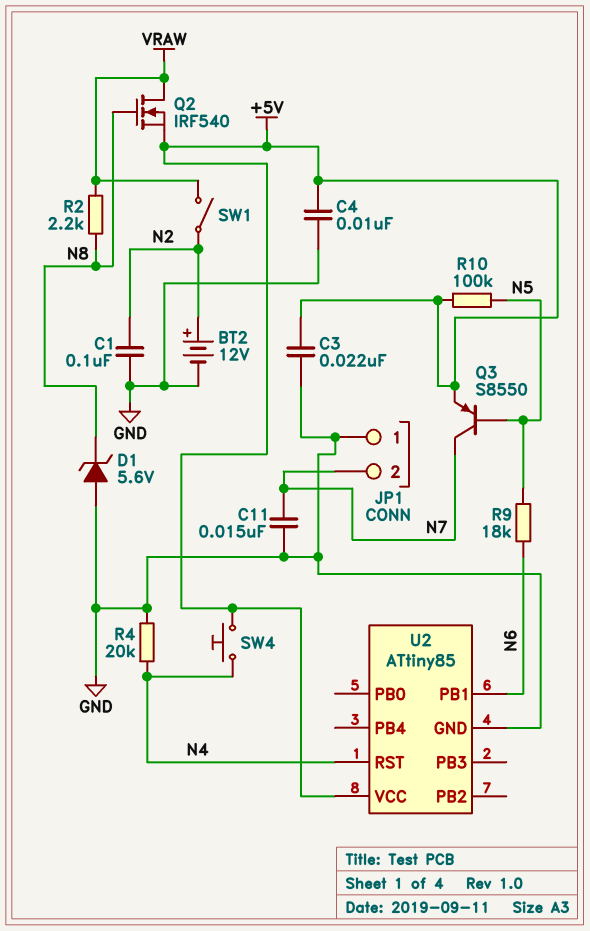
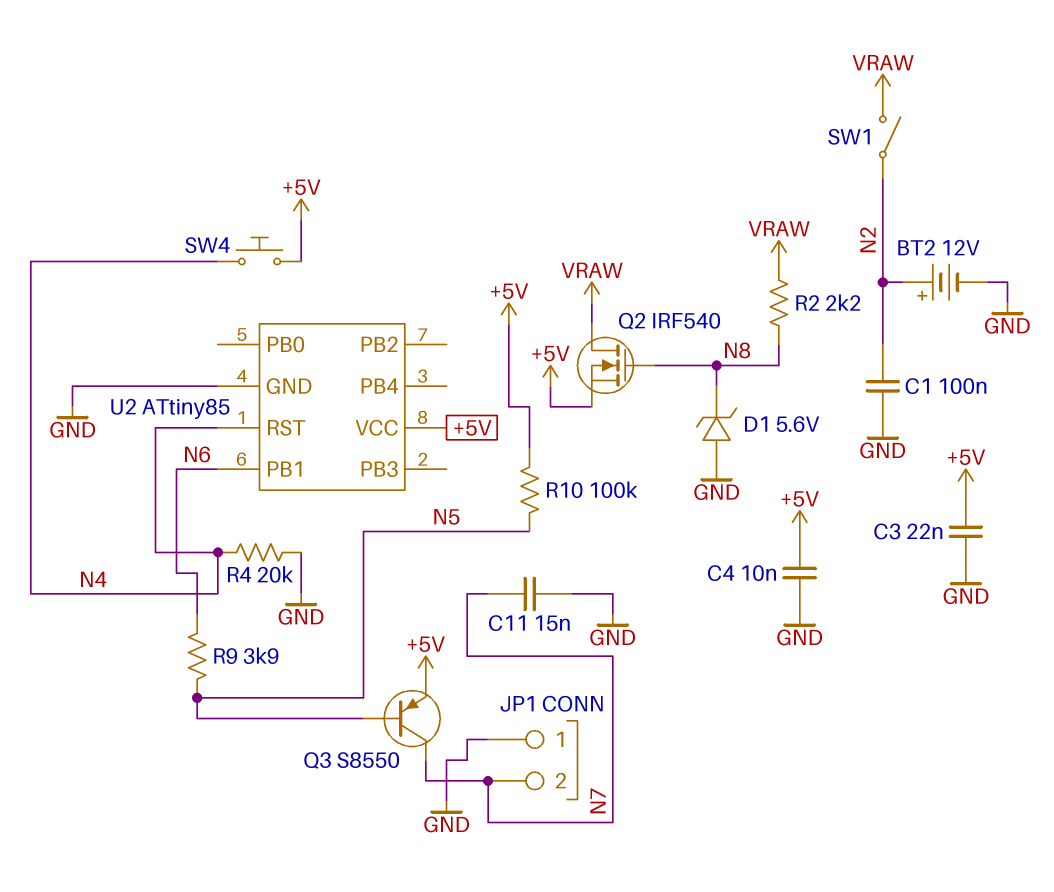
R9: 18k (N5, N6) -> 3.9k (N5, N6)

